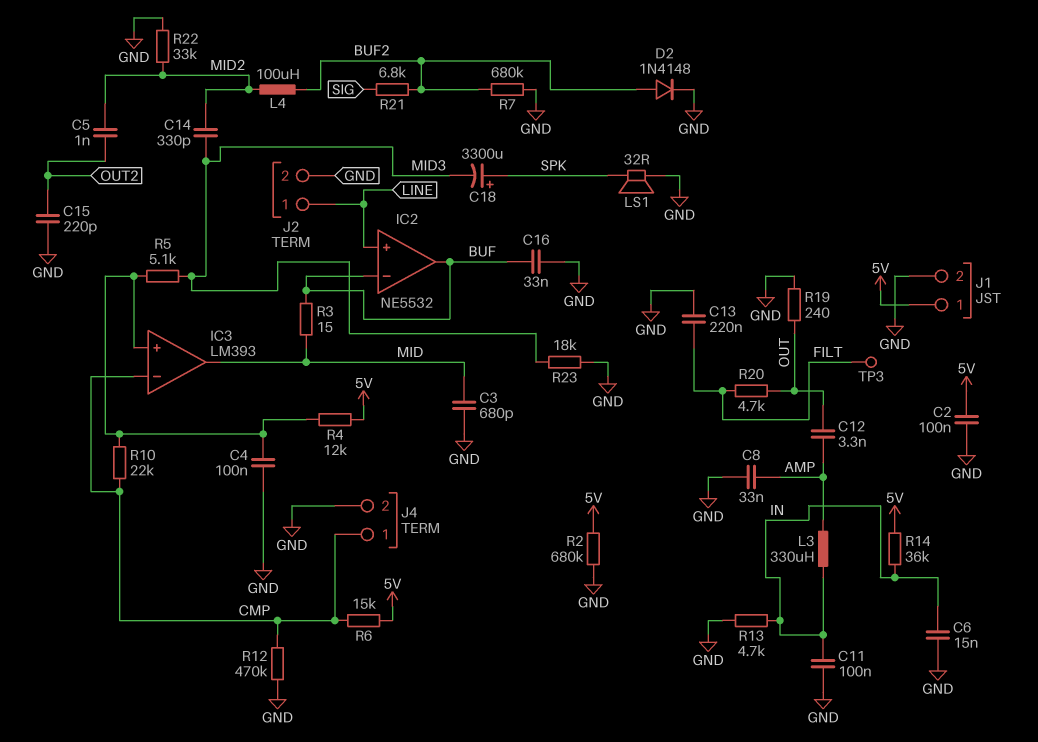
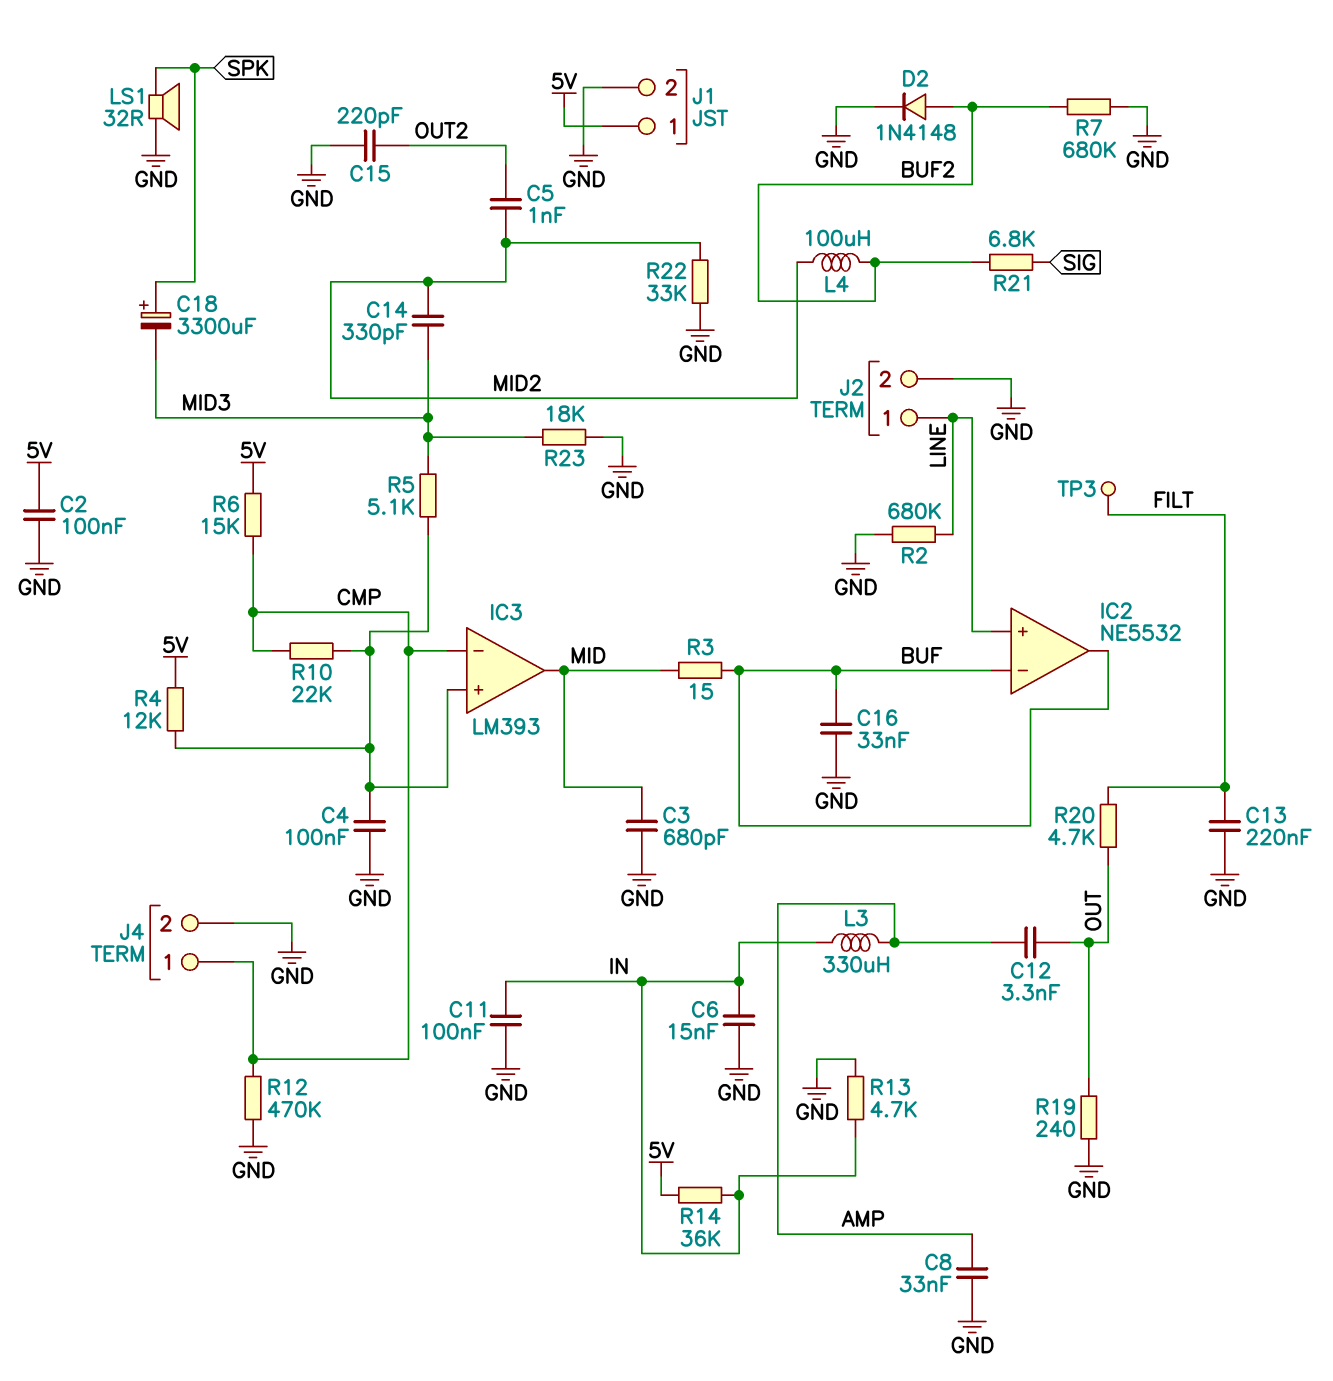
R2: 680k (5V, GND) -> 680k (GND, LINE)

